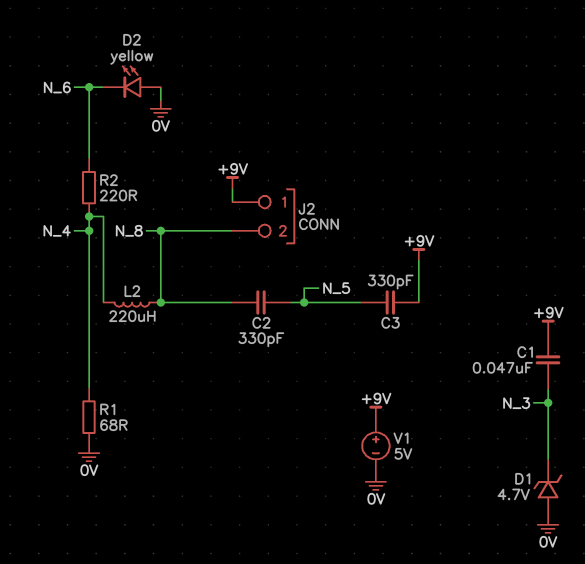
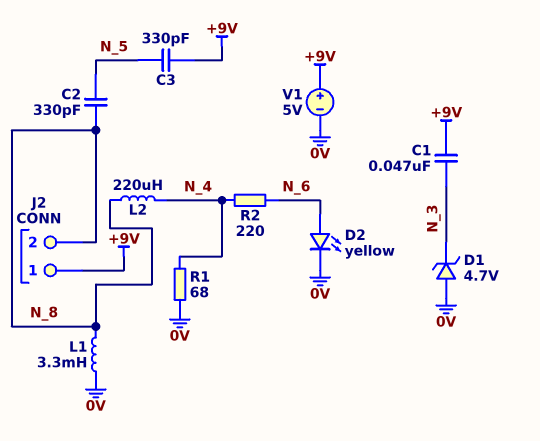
D2: LED yellow (A 0V, K N_6) -> LED yellow (A N_6, K 0V)
L1: none -> 3.3mH (0V, N_8)

